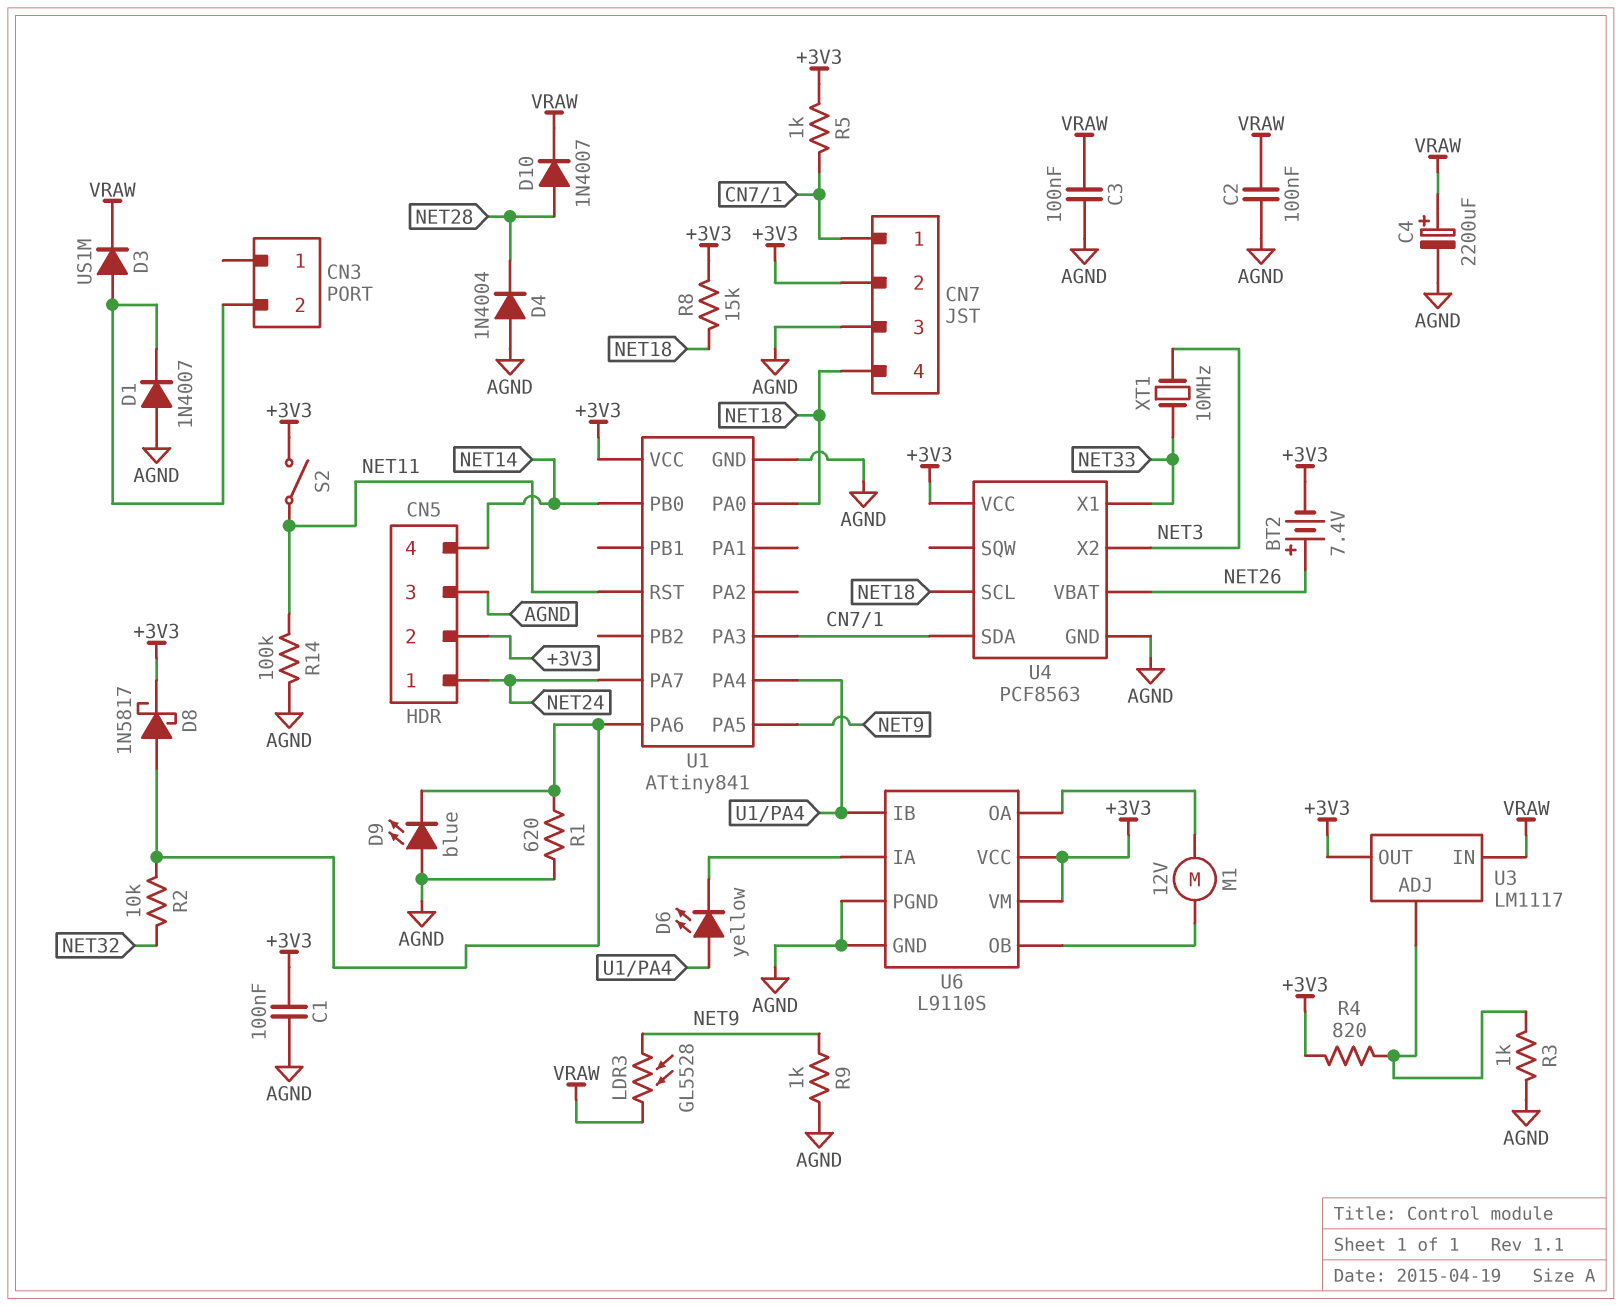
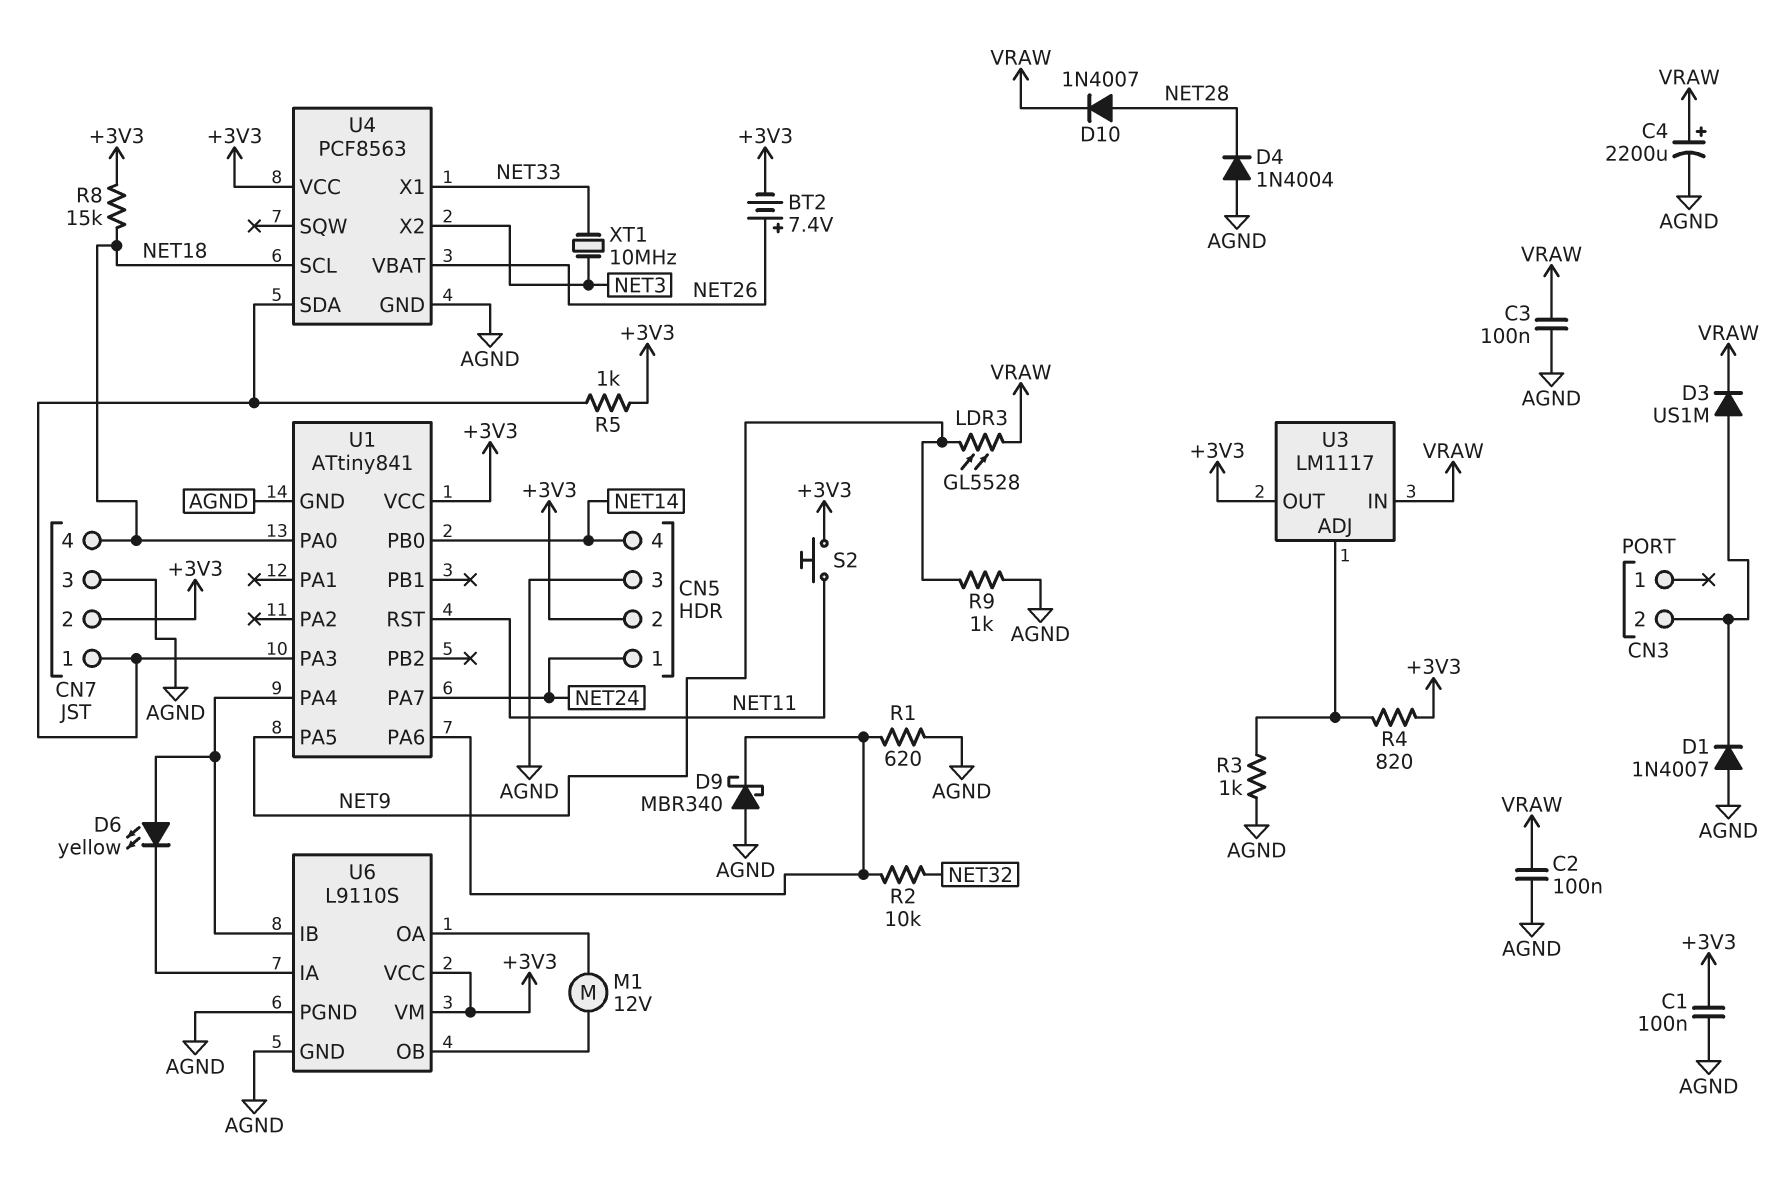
D8: schottky 1N5817 (A U1/PA6, K +3V3) -> none
D9: LED blue (A AGND, K U1/PA6) -> schottky MBR340 (A AGND, K U1/PA6)
R14: 100k (AGND, NET11) -> none
S2: switch (+3V3, NET11) -> button (+3V3, NET11)

